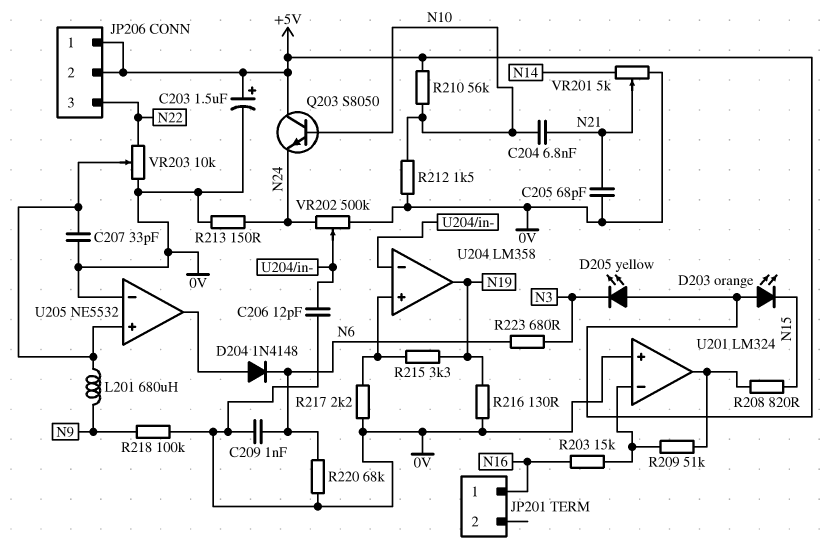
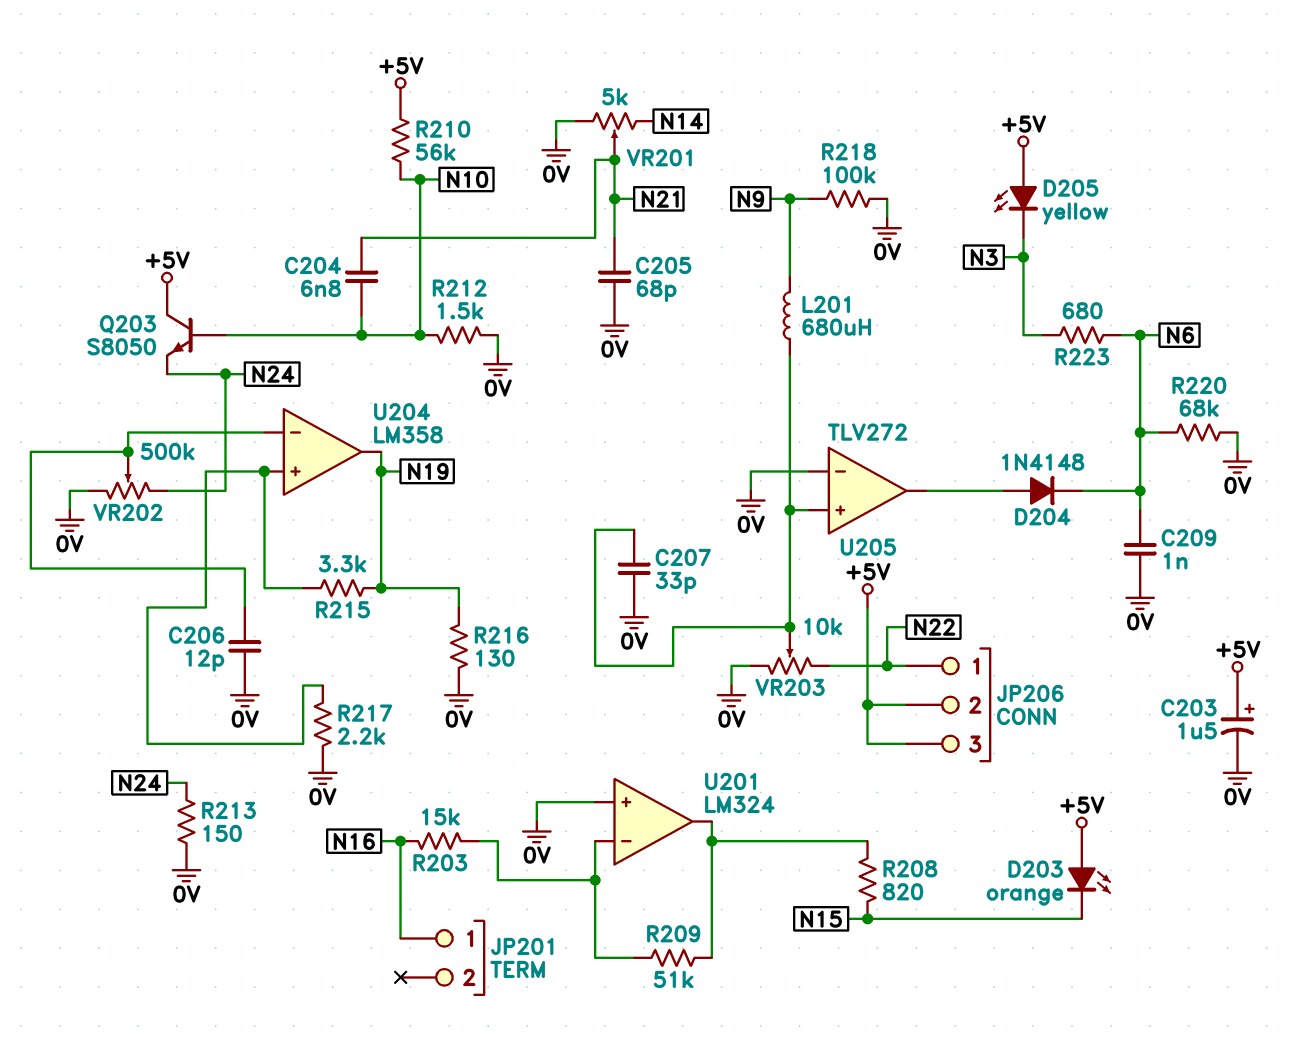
JP206 pin 1: +5V -> N22
JP206 pin 3: N22 -> +5V
U205: NE5532 -> TLV272

